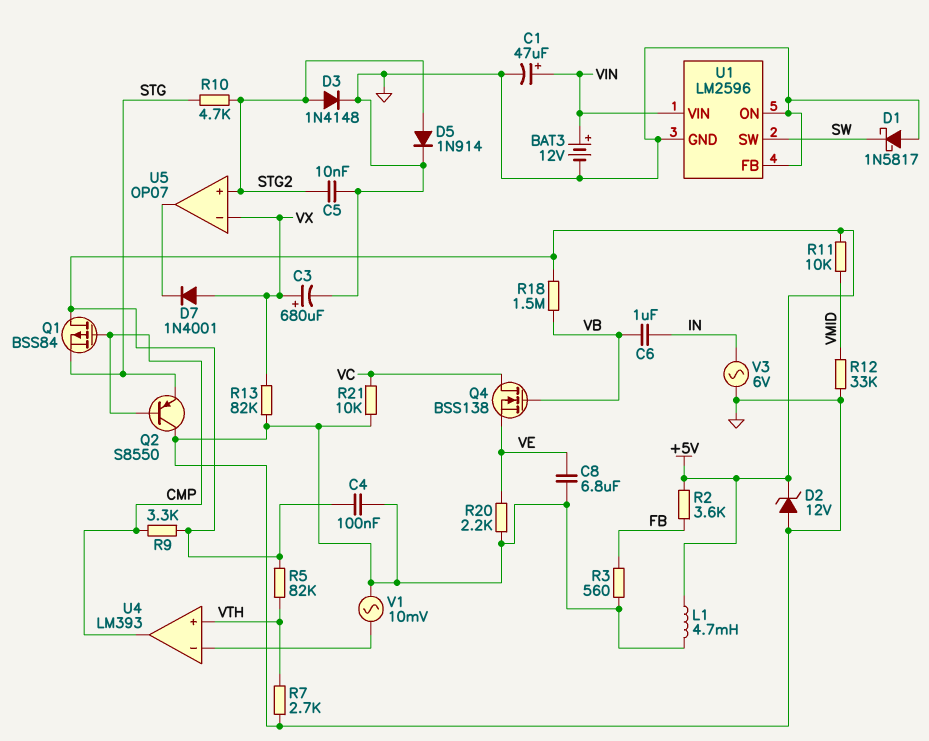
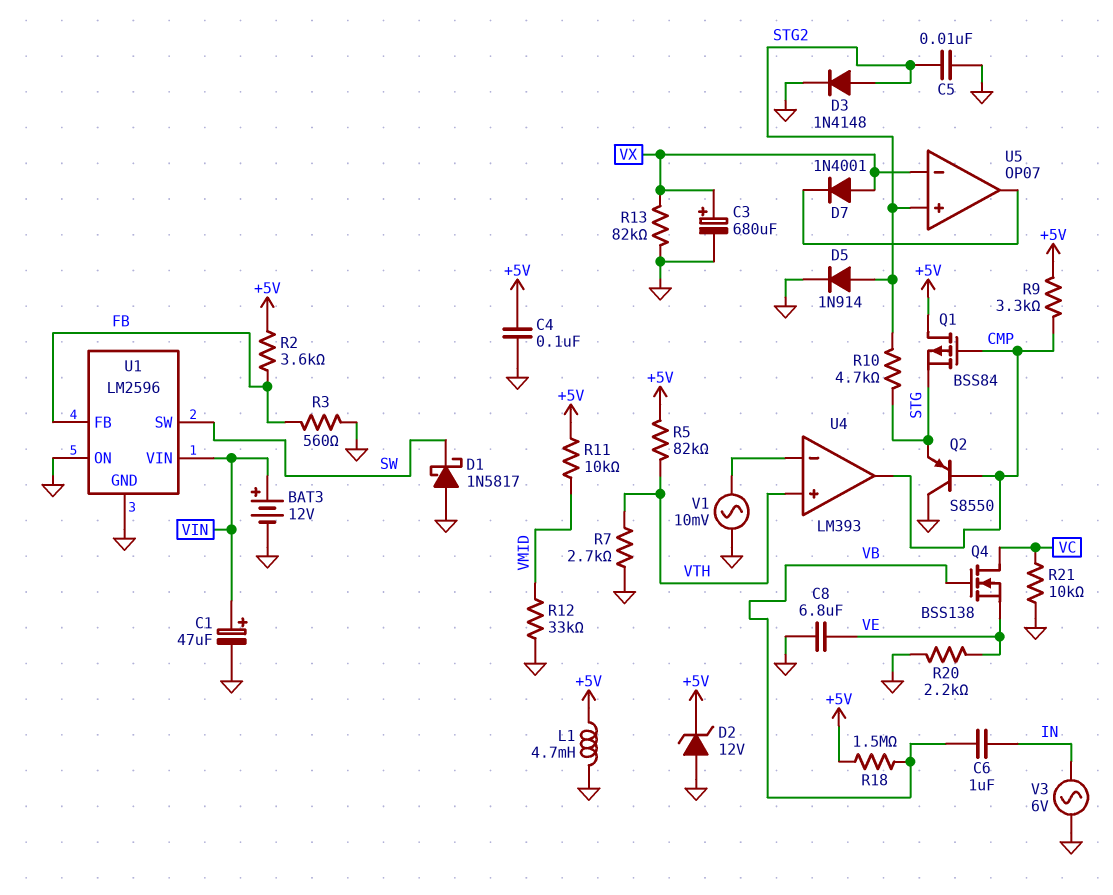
U1 pin FB: GND -> FB

